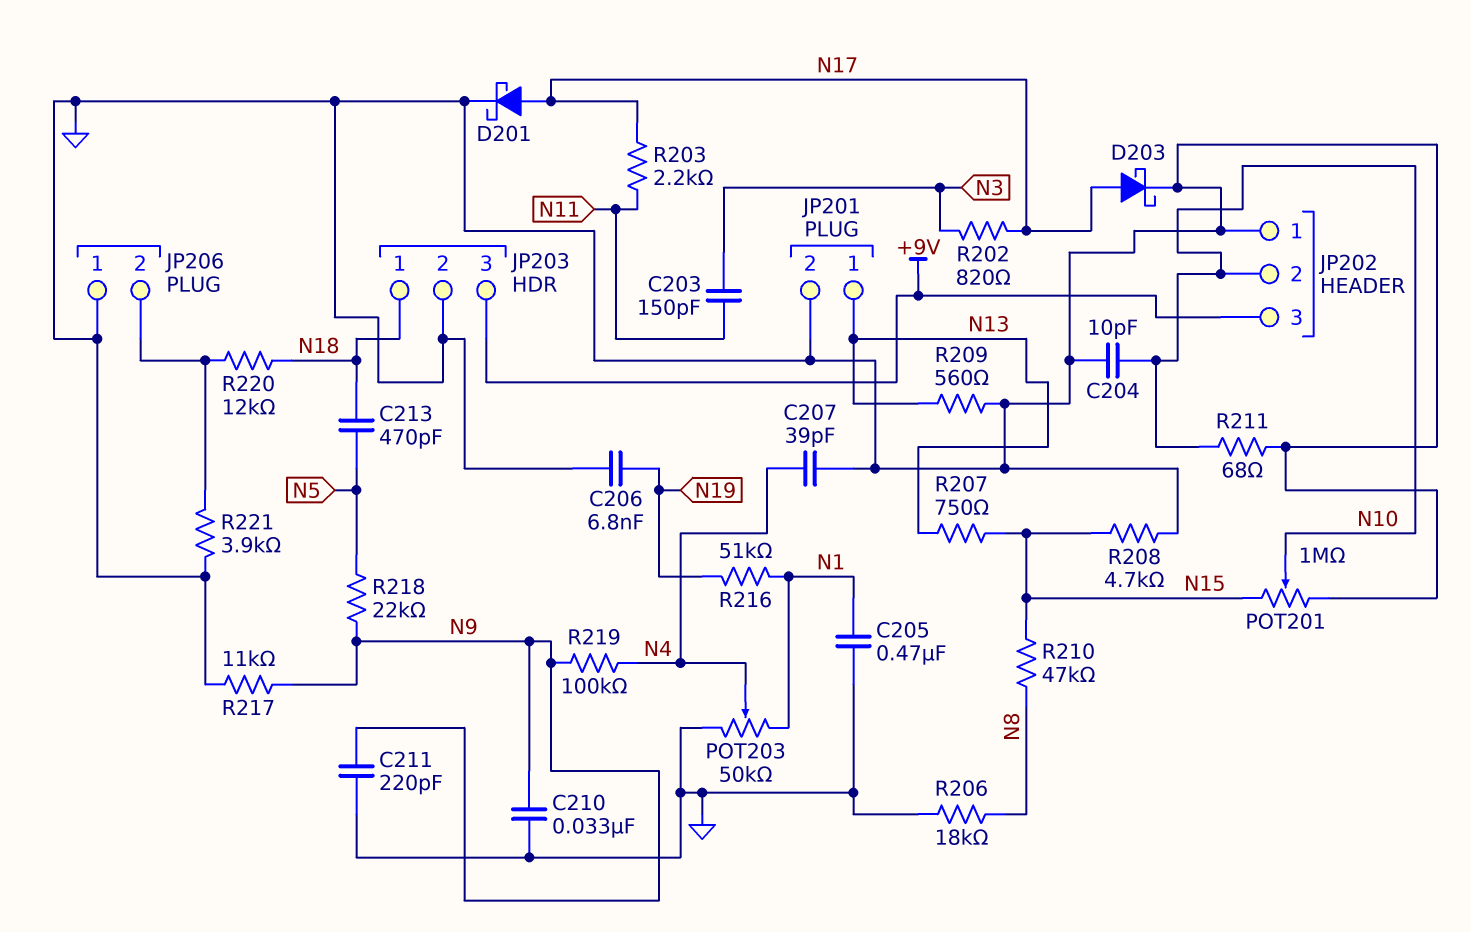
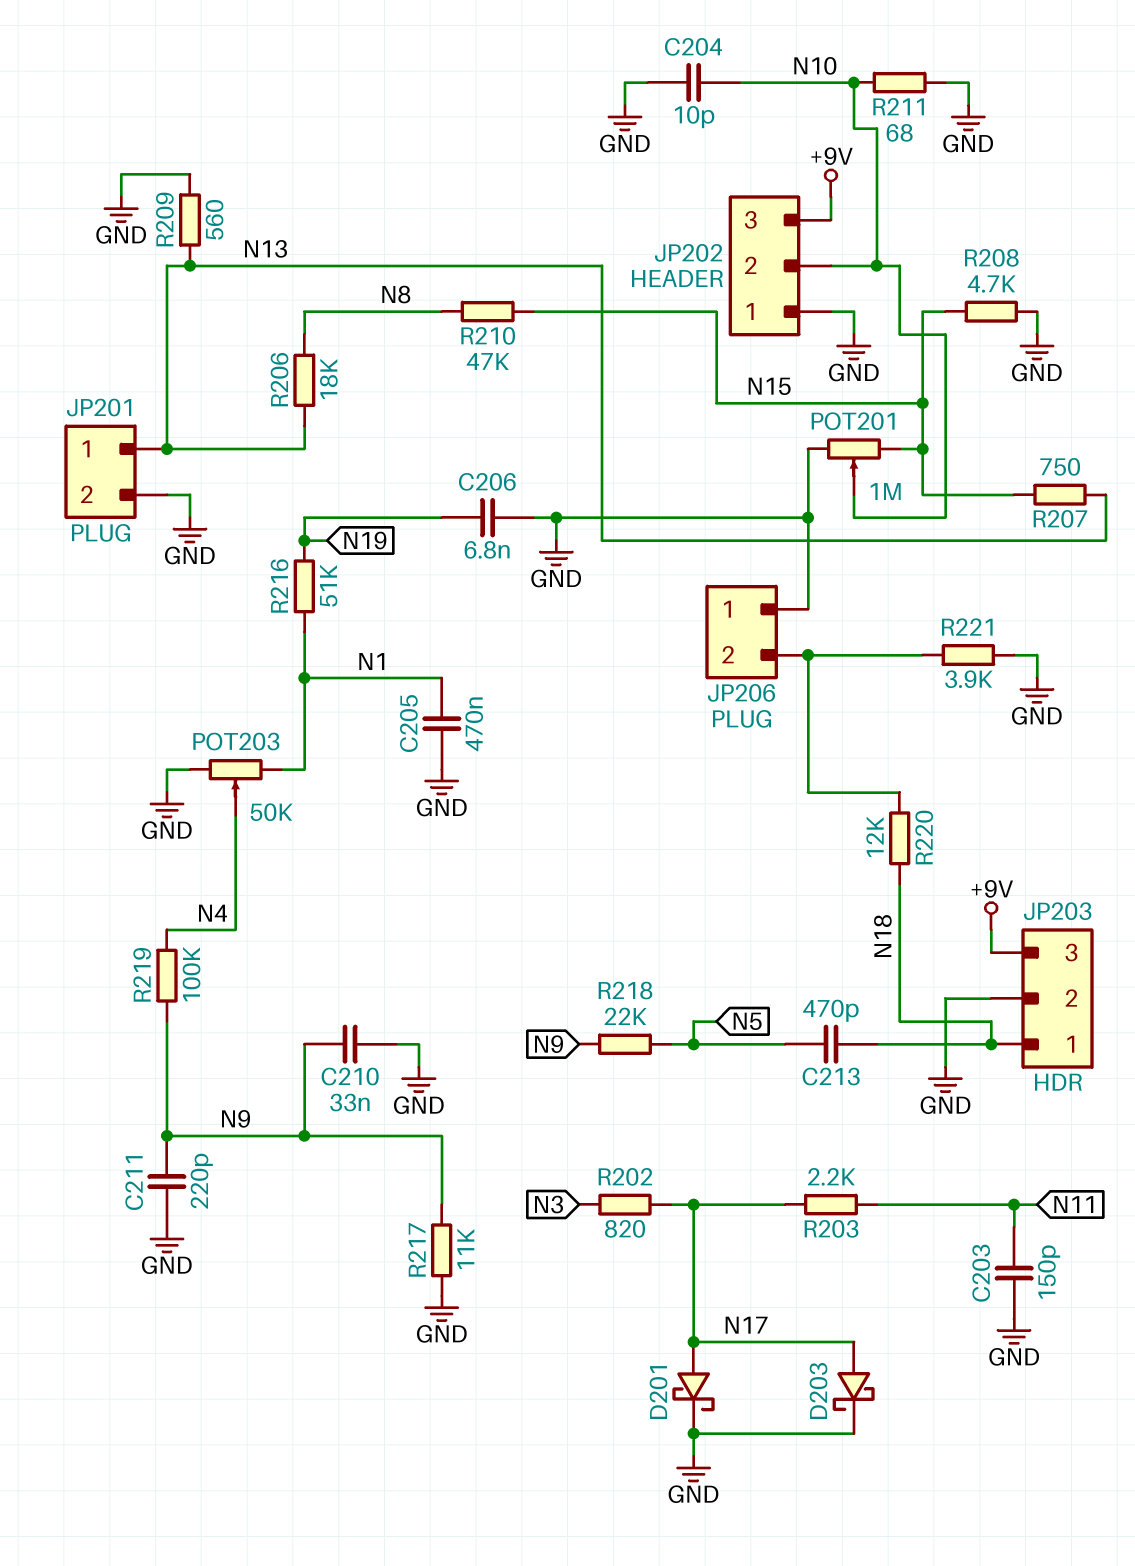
C203: 150pF (N3, N11) -> 150pF (GND, N11)
C207: 39pF (GND, N4) -> none
R206: 18k (GND, N8) -> 18k (N8, N13)

